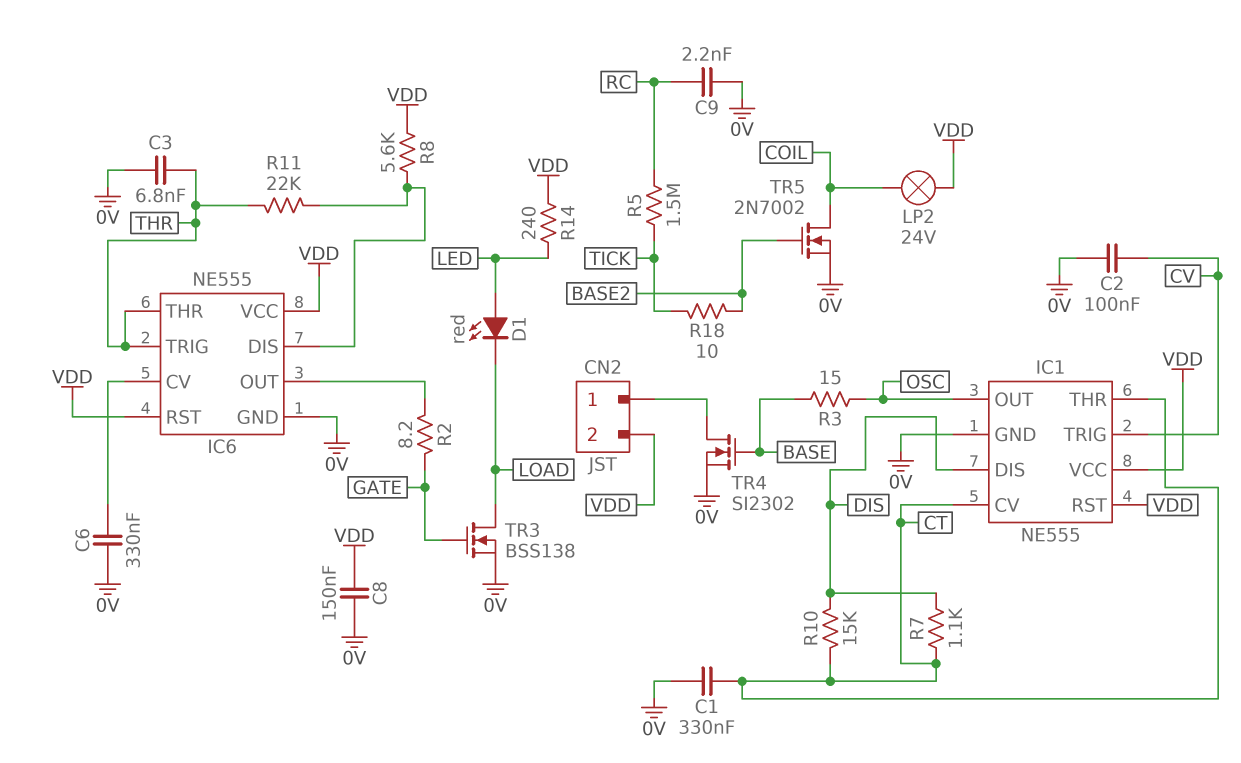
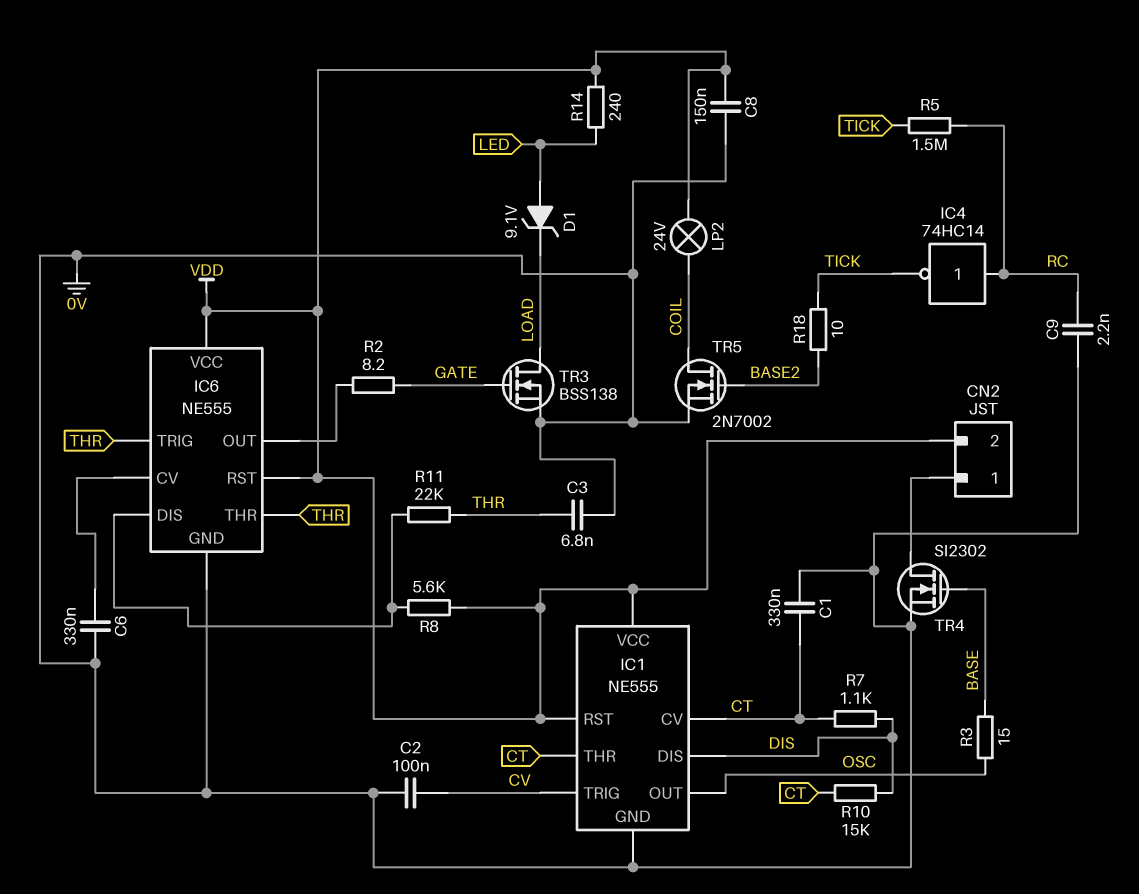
D1: LED red (A LED, K LOAD) -> zener 9.1V (A LED, K LOAD)
IC4: none -> NOT 74HC14 (in RC, out TICK)

